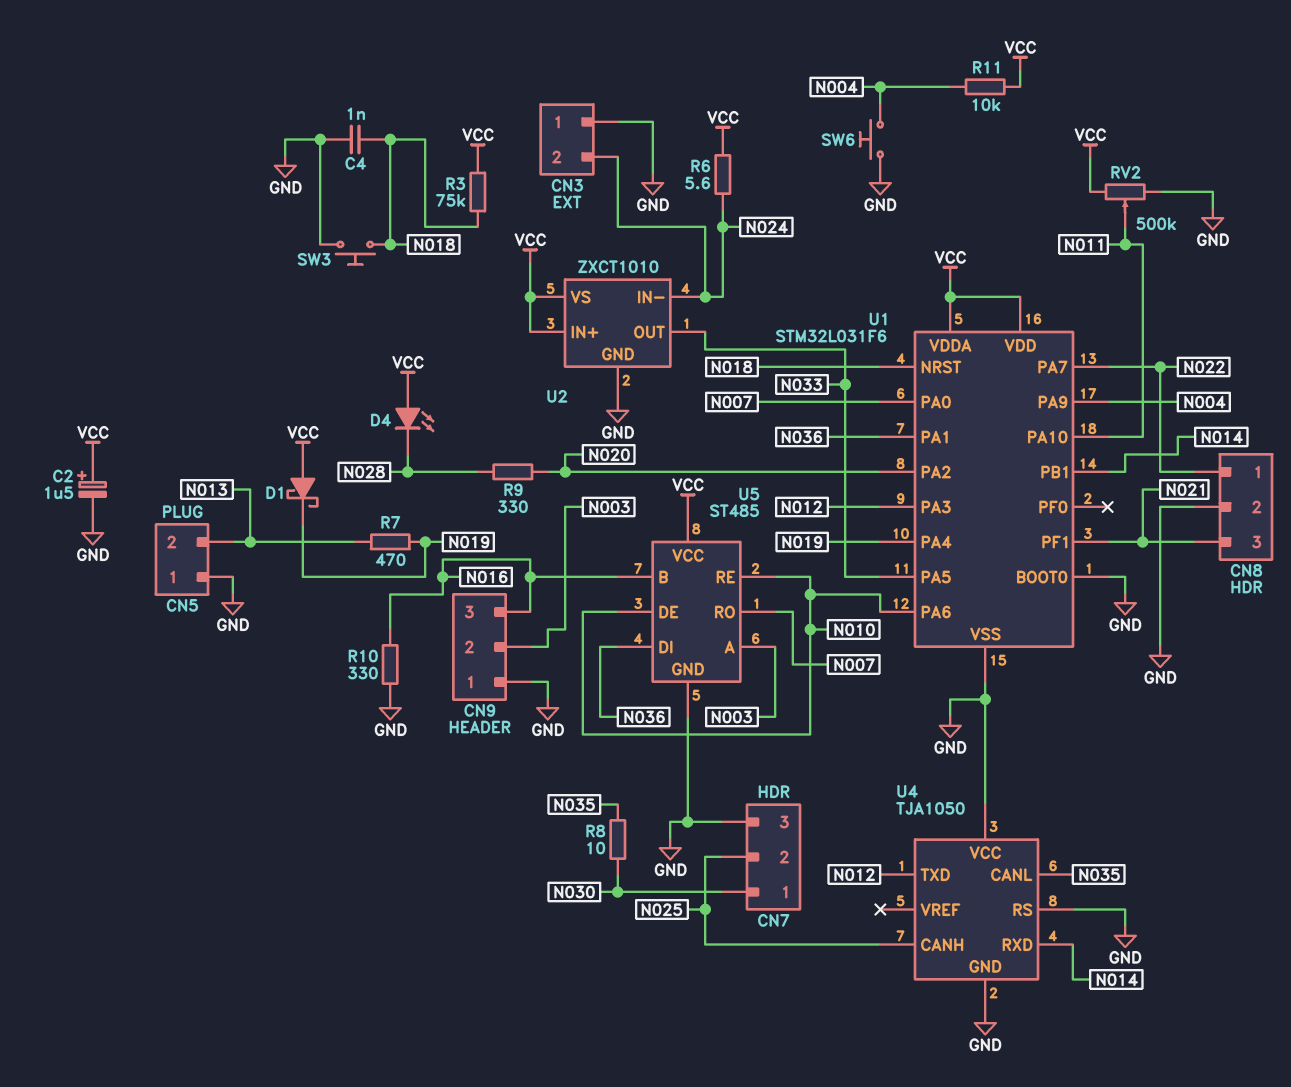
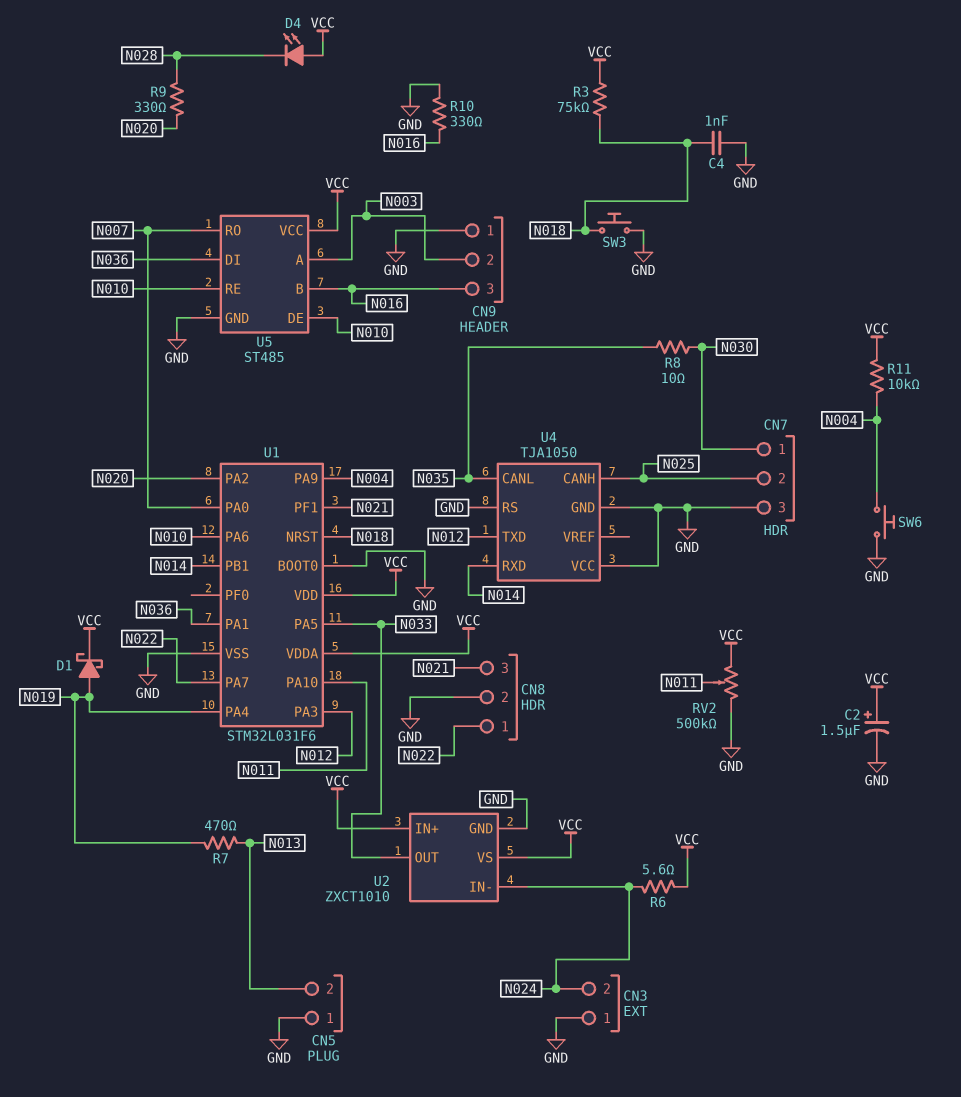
D1: schottky (A VCC, K N019) -> schottky (A N019, K VCC)

